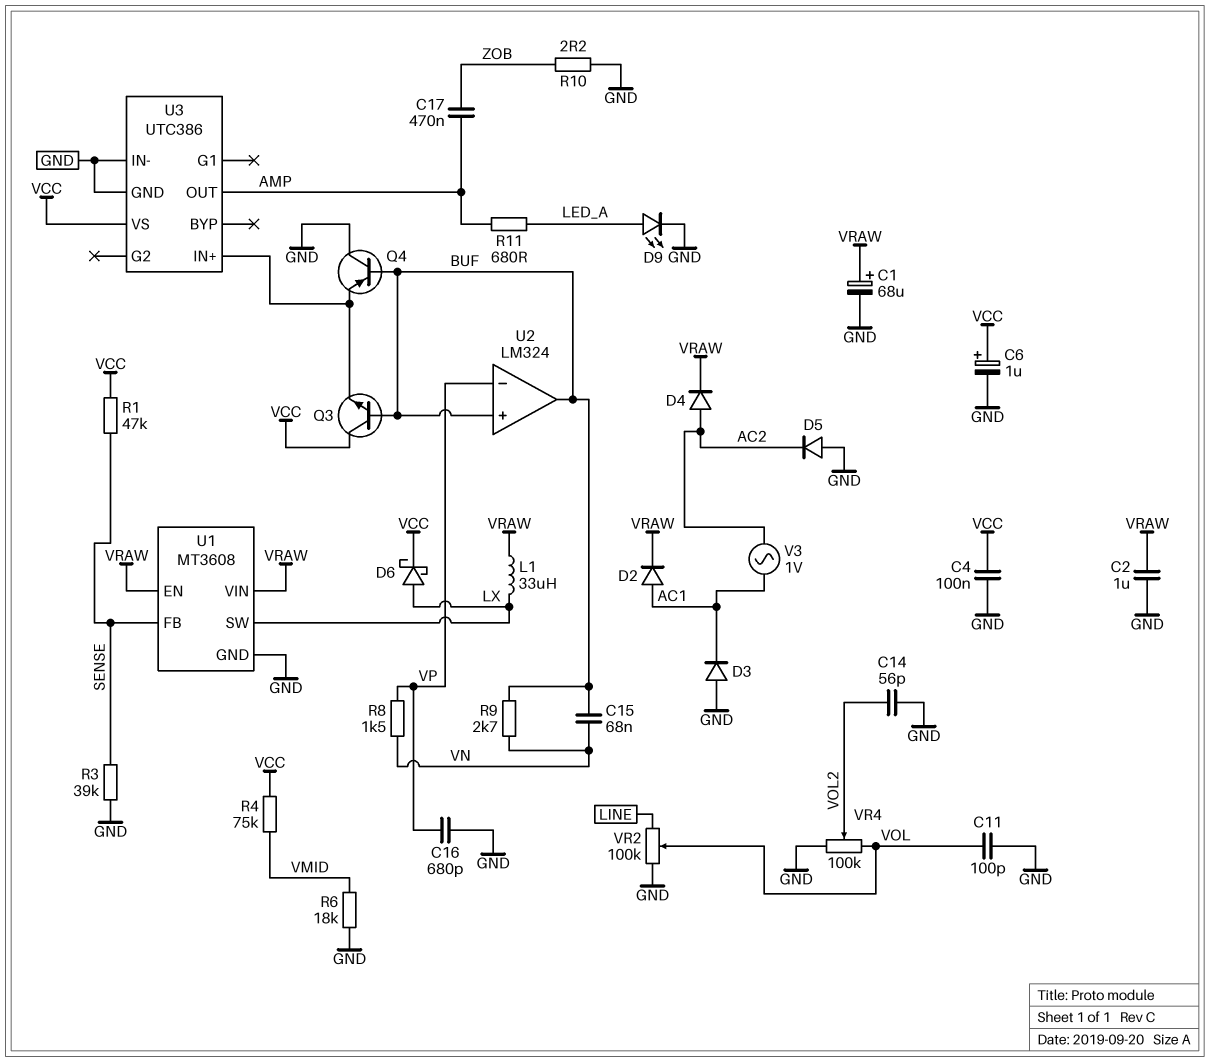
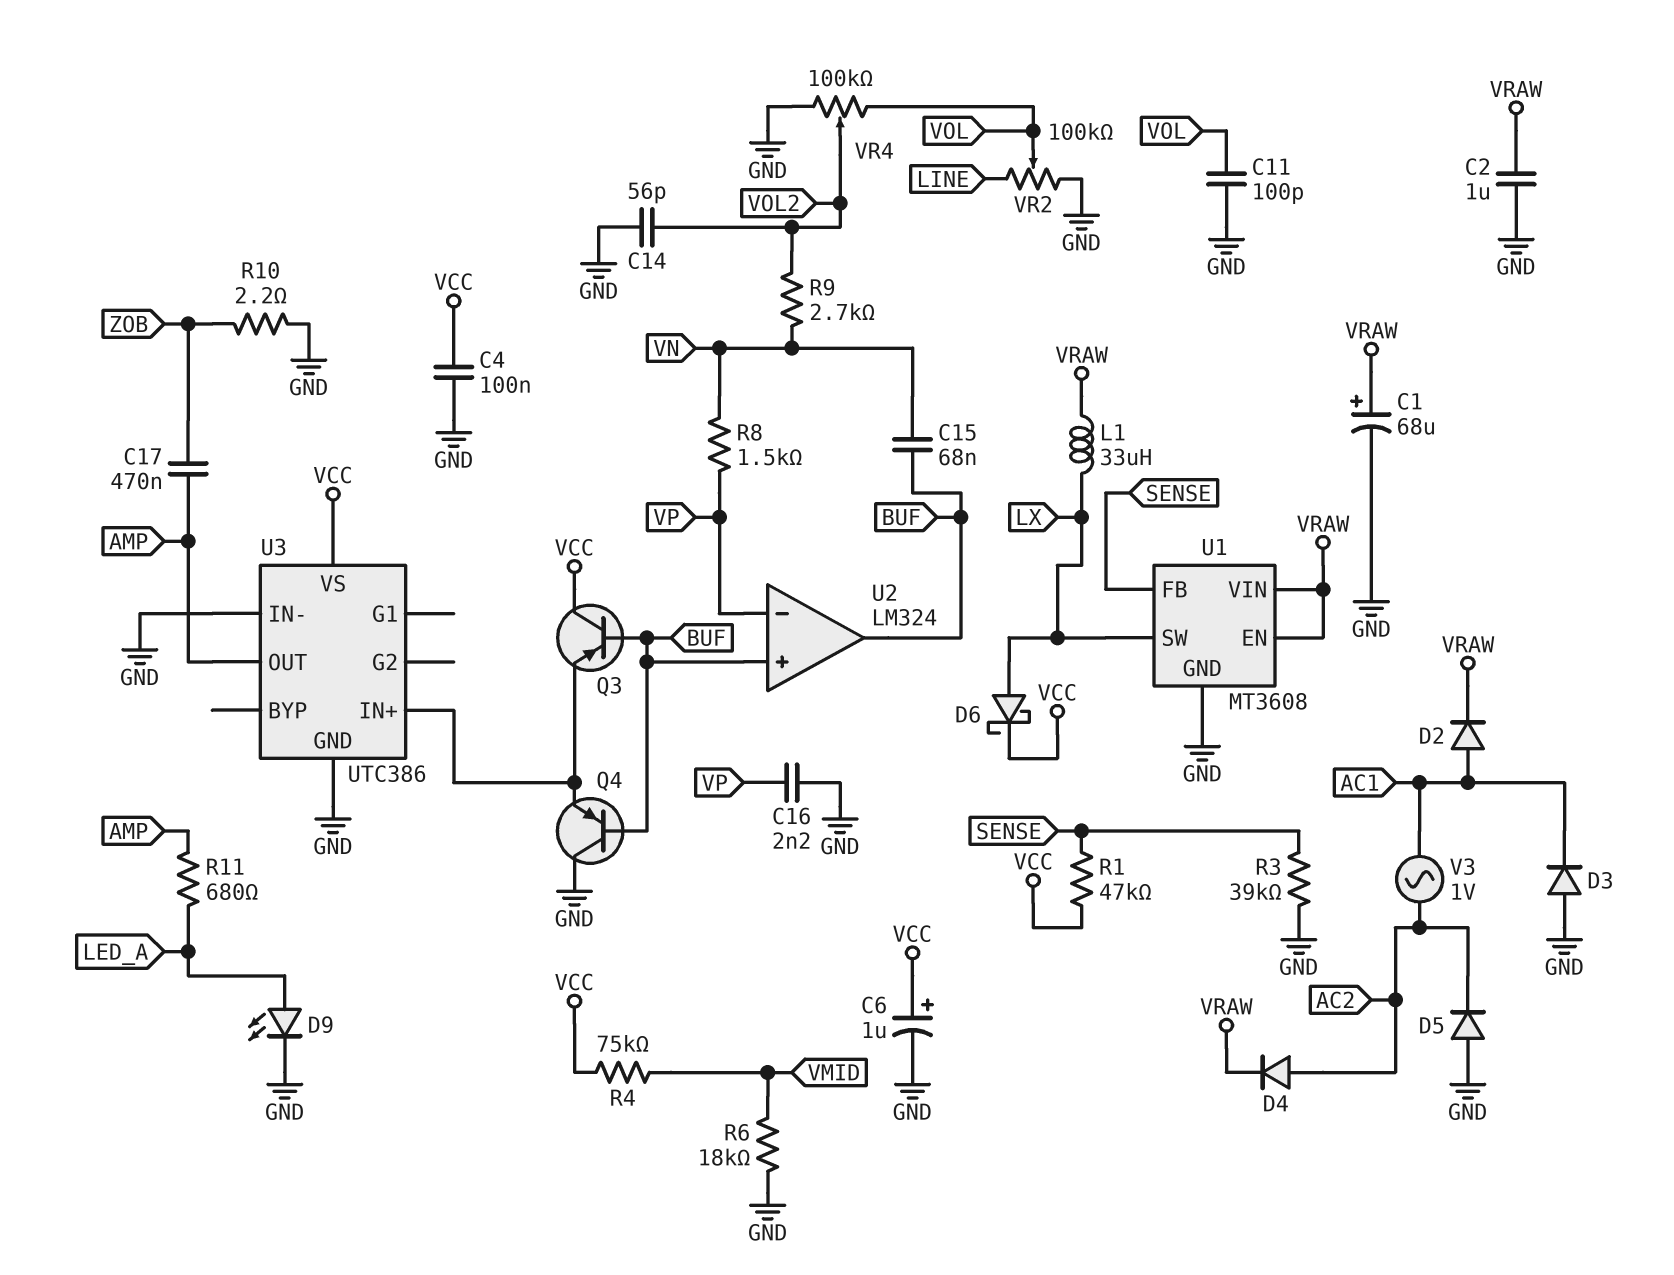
C16: 680pF (GND, VP) -> 2.2nF (GND, VP)
Q3: NPN (B BUF, C VCC, E U3/IN+) -> PNP (B BUF, C VCC, E U3/IN+)
R9: 2.7k (BUF, VN) -> 2.7k (VN, VOL2)

